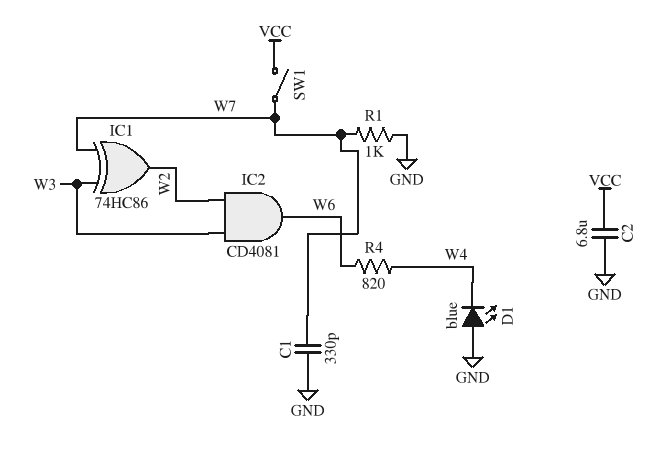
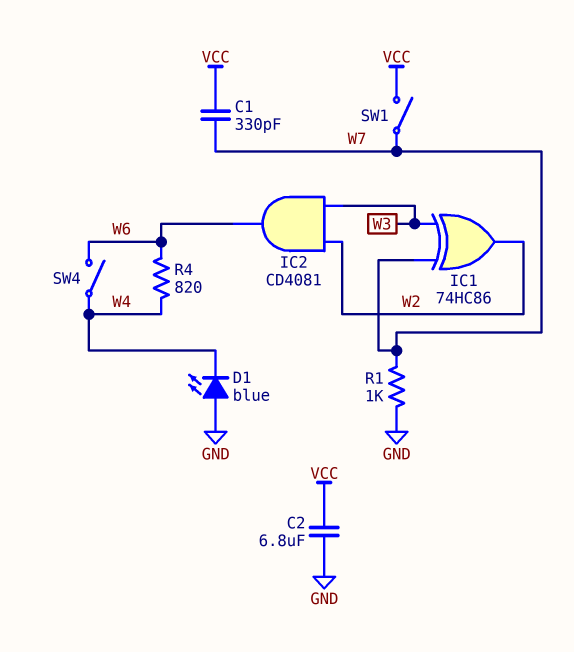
C1: 330pF (GND, W7) -> 330pF (VCC, W7)
SW4: none -> switch (W4, W6)

